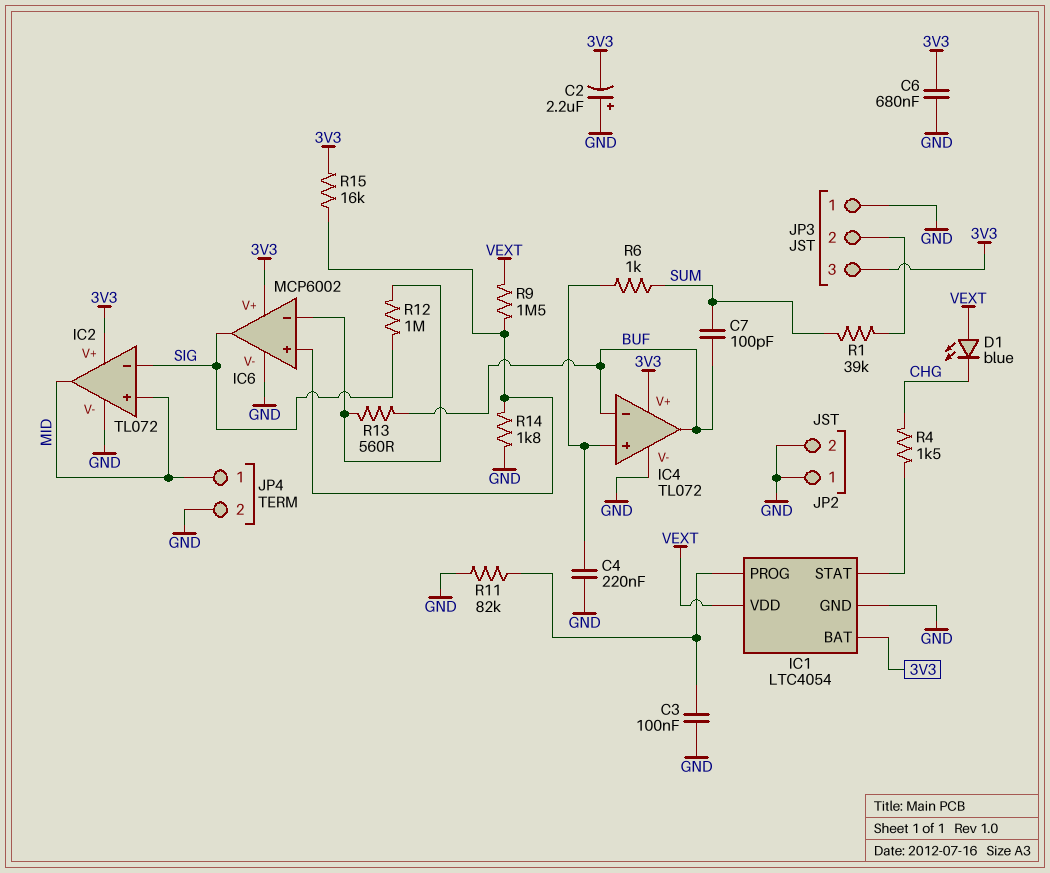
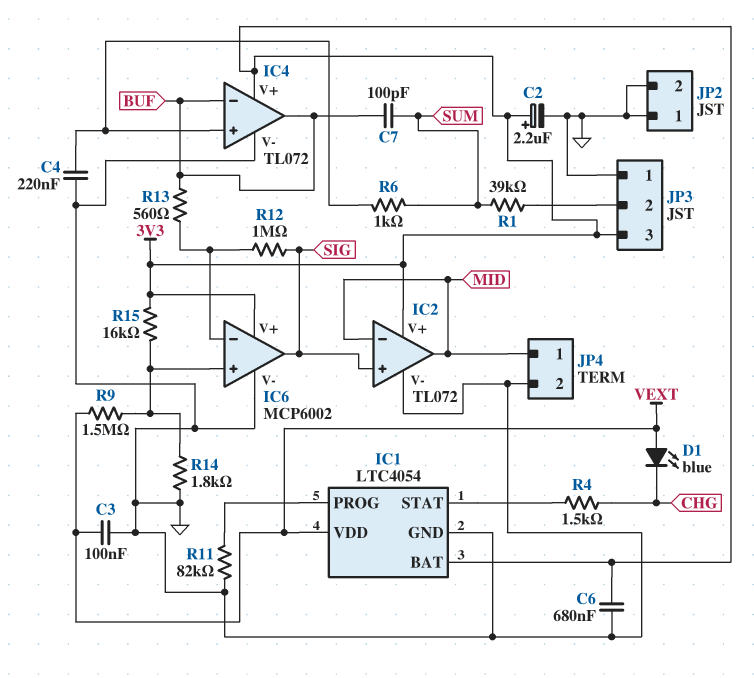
C2: 2.2uF (plus GND, minus 3V3) -> 2.2uF (plus 3V3, minus GND)
C3: 100nF (GND, IC1/PROG) -> 100nF (GND, VEXT)
IC2 pin in+: MID -> SIG
IC2 pin in-: SIG -> MID

